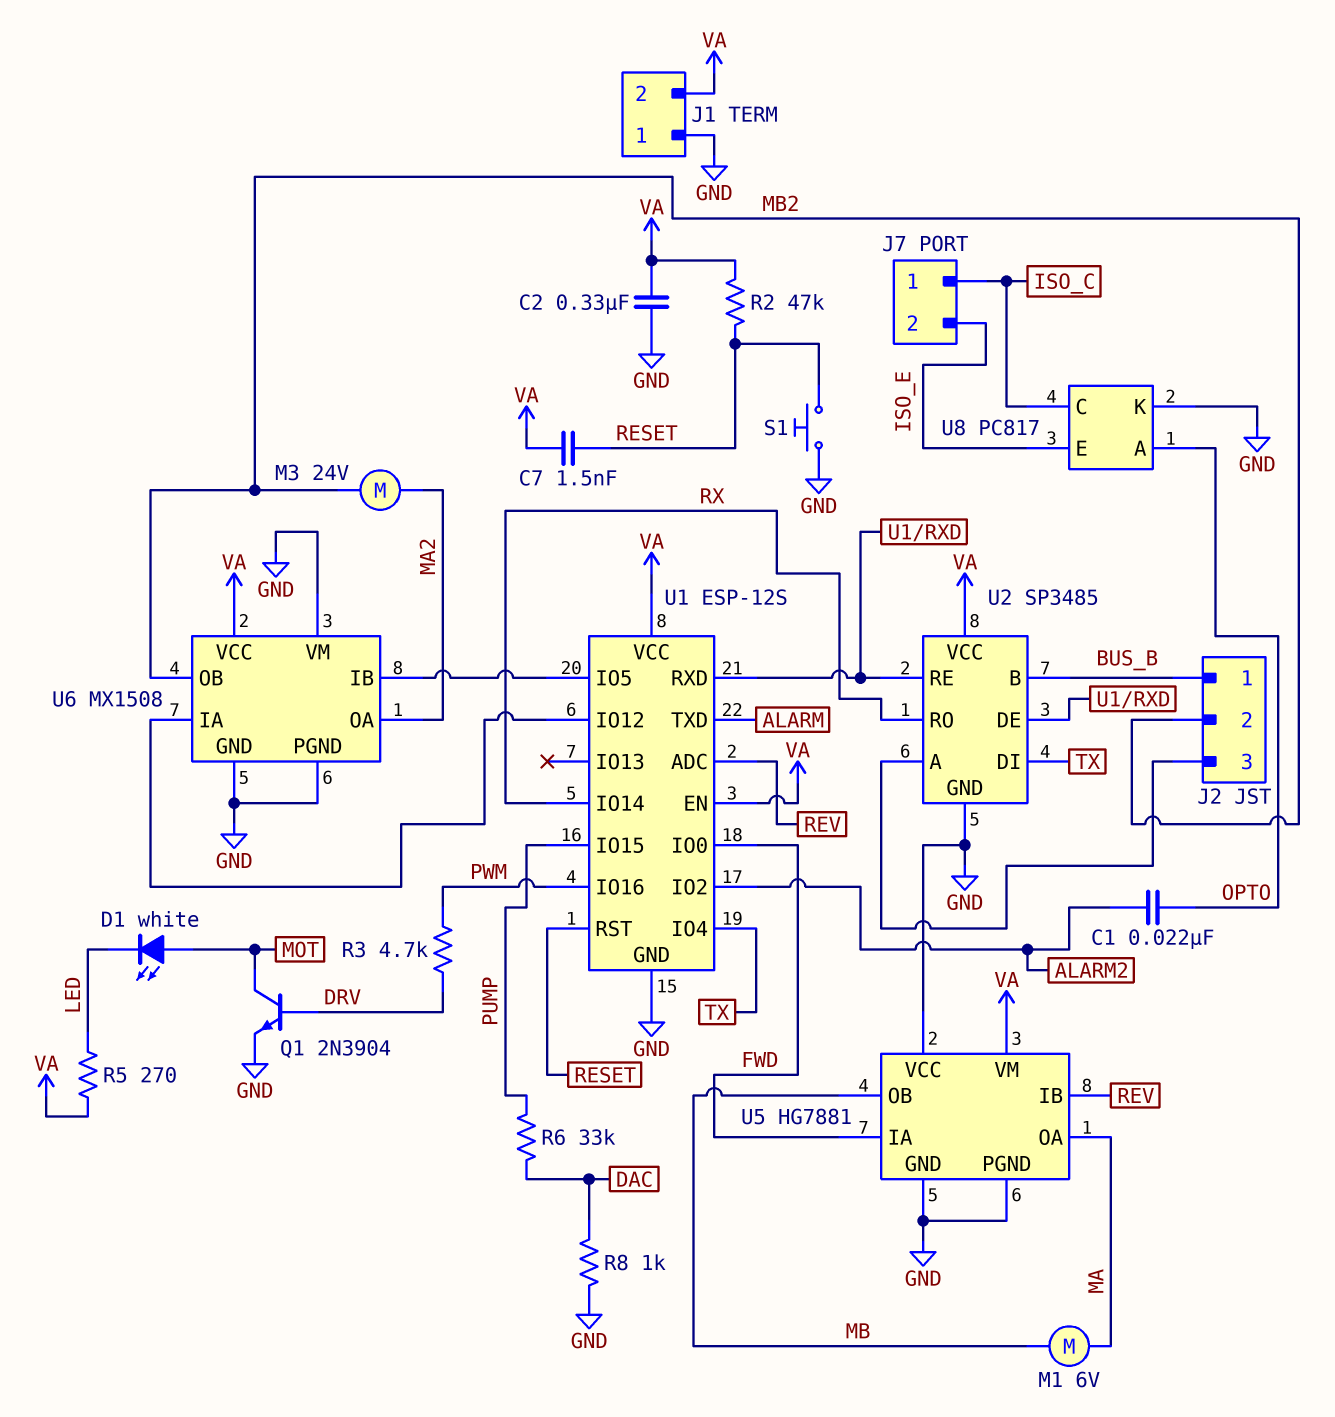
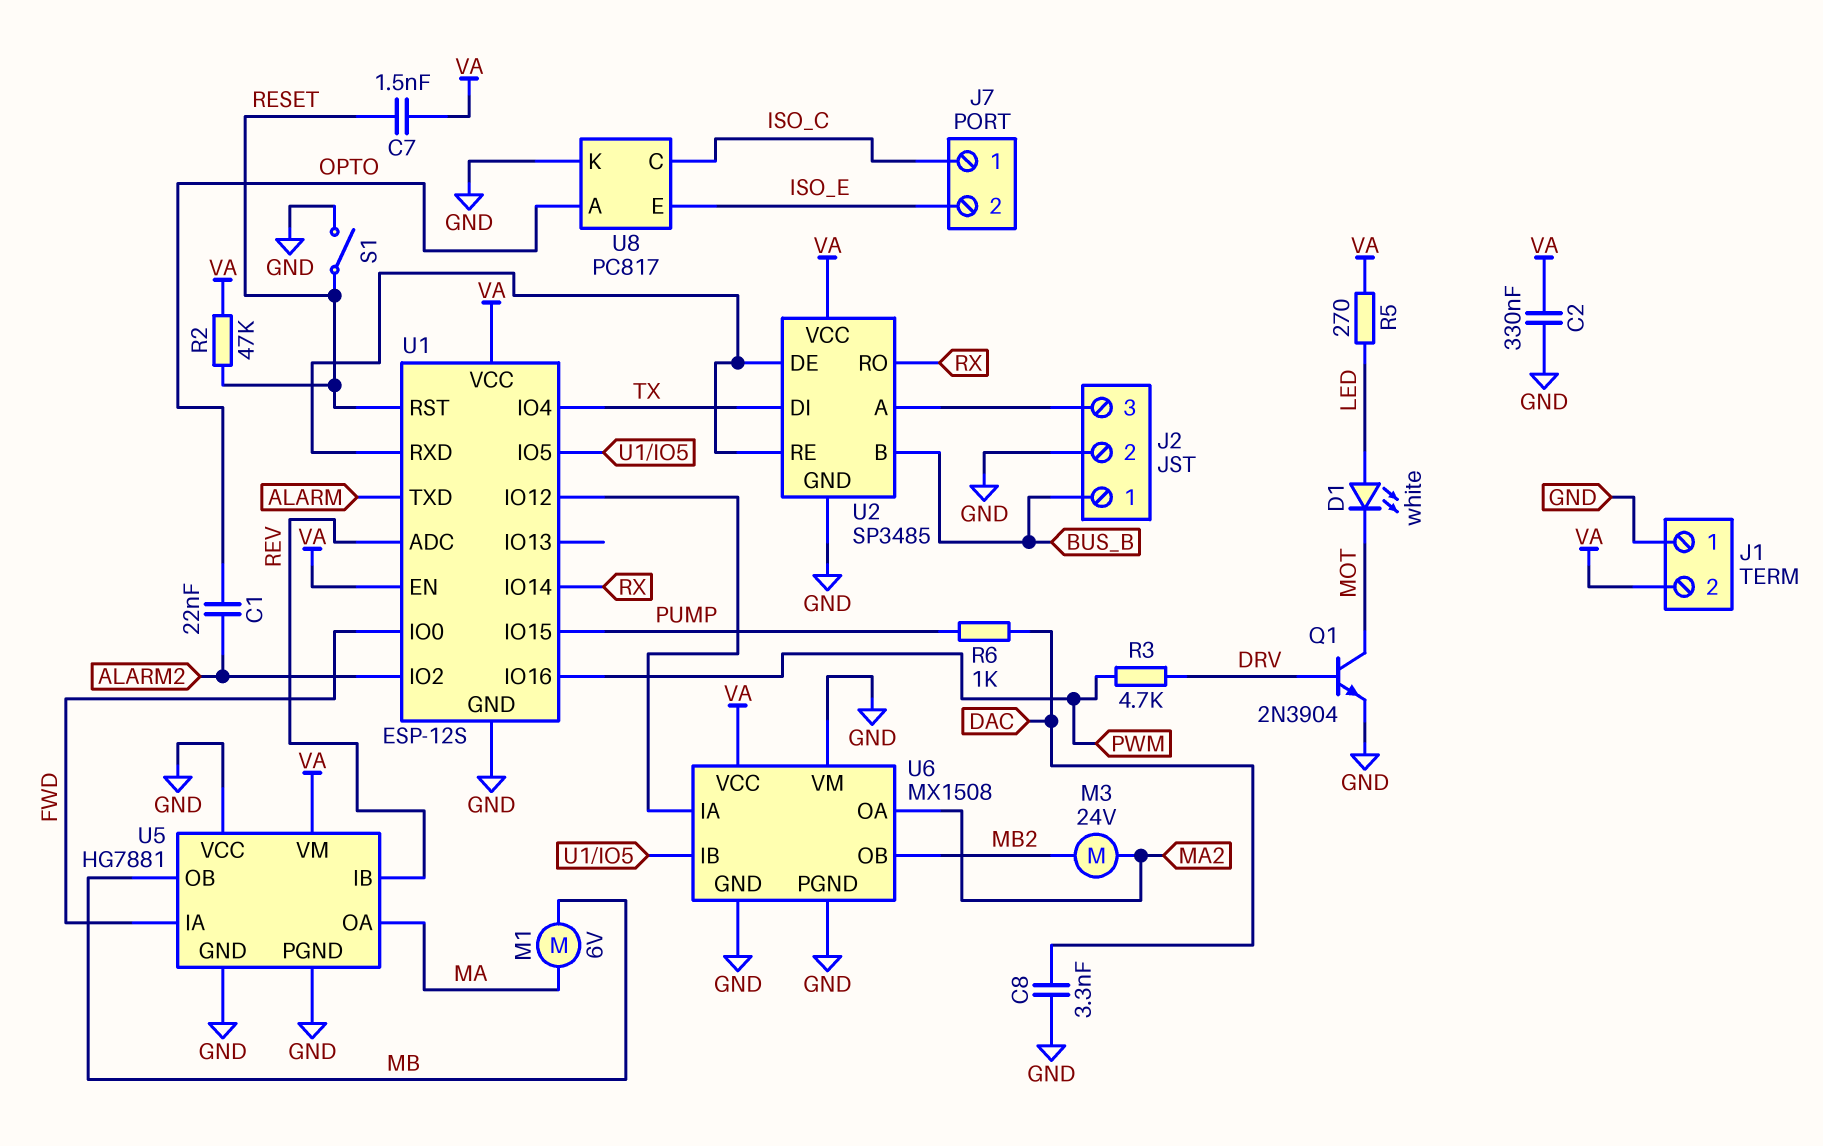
C8: none -> 3.3nF (DAC, GND)
D1: LED white (A MOT, K LED) -> LED white (A LED, K MOT)
J2 pin 2: MB2 -> GND
R6: 33k (DAC, PUMP) -> 1k (DAC, PUMP)
R8: 1k (DAC, GND) -> none
S1: button (GND, RESET) -> switch (GND, RESET)

